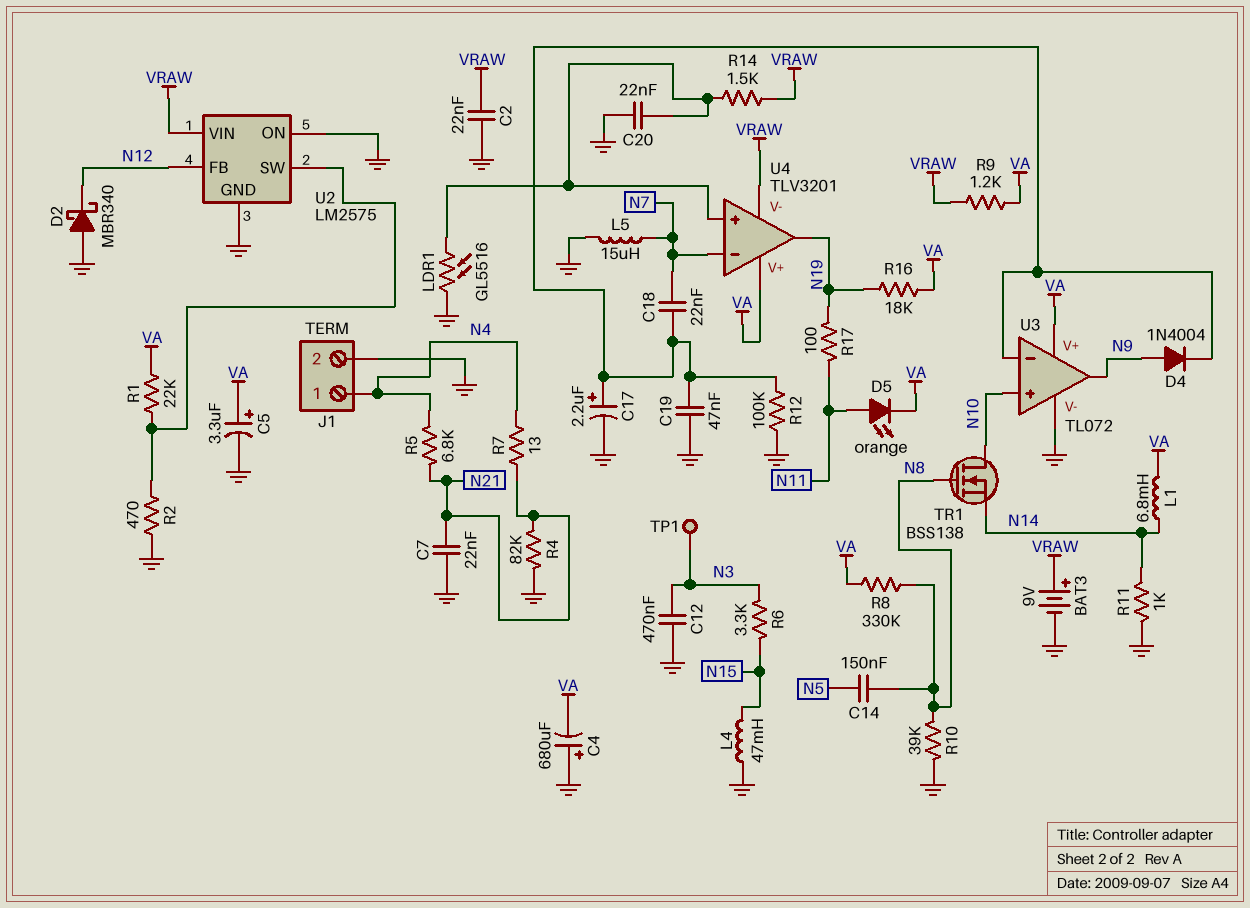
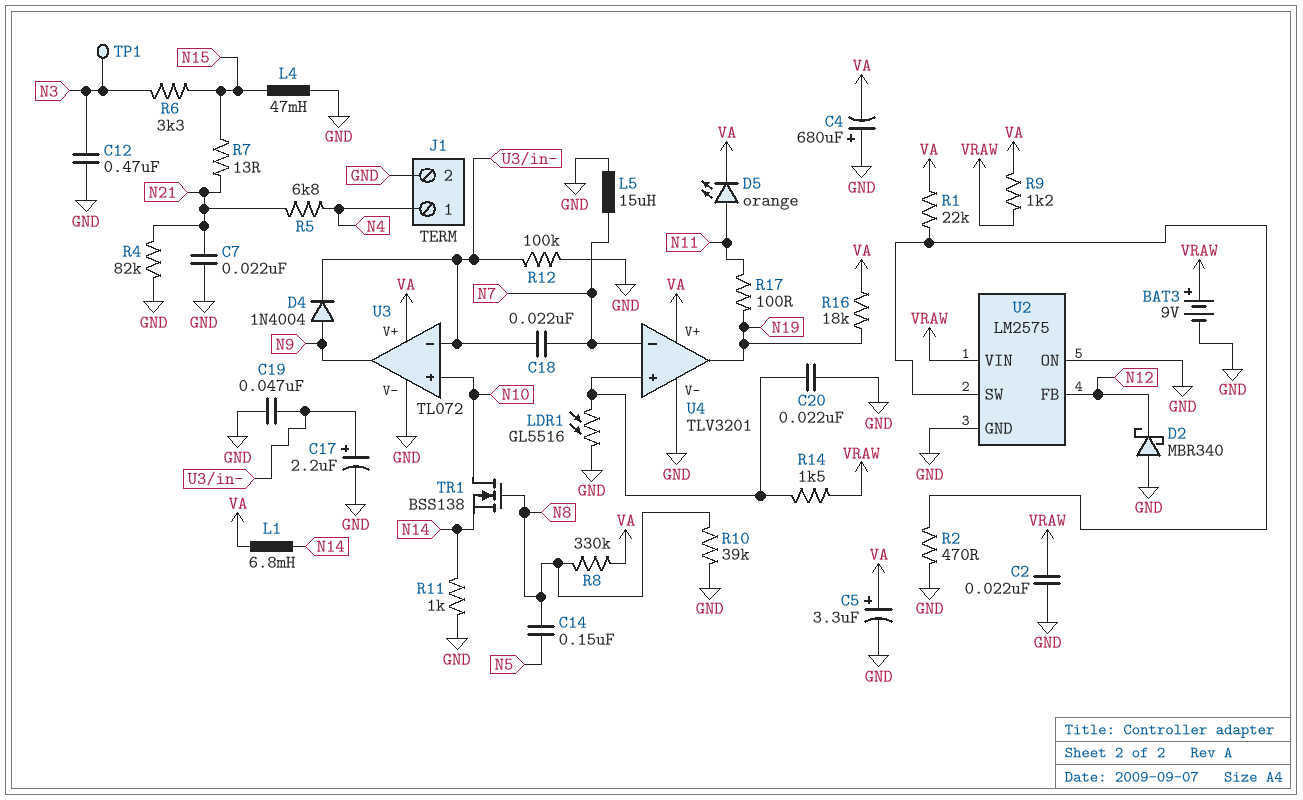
R7: 13 (N4, N21) -> 13 (N15, N21)
U4 pin V-: VRAW -> GND

